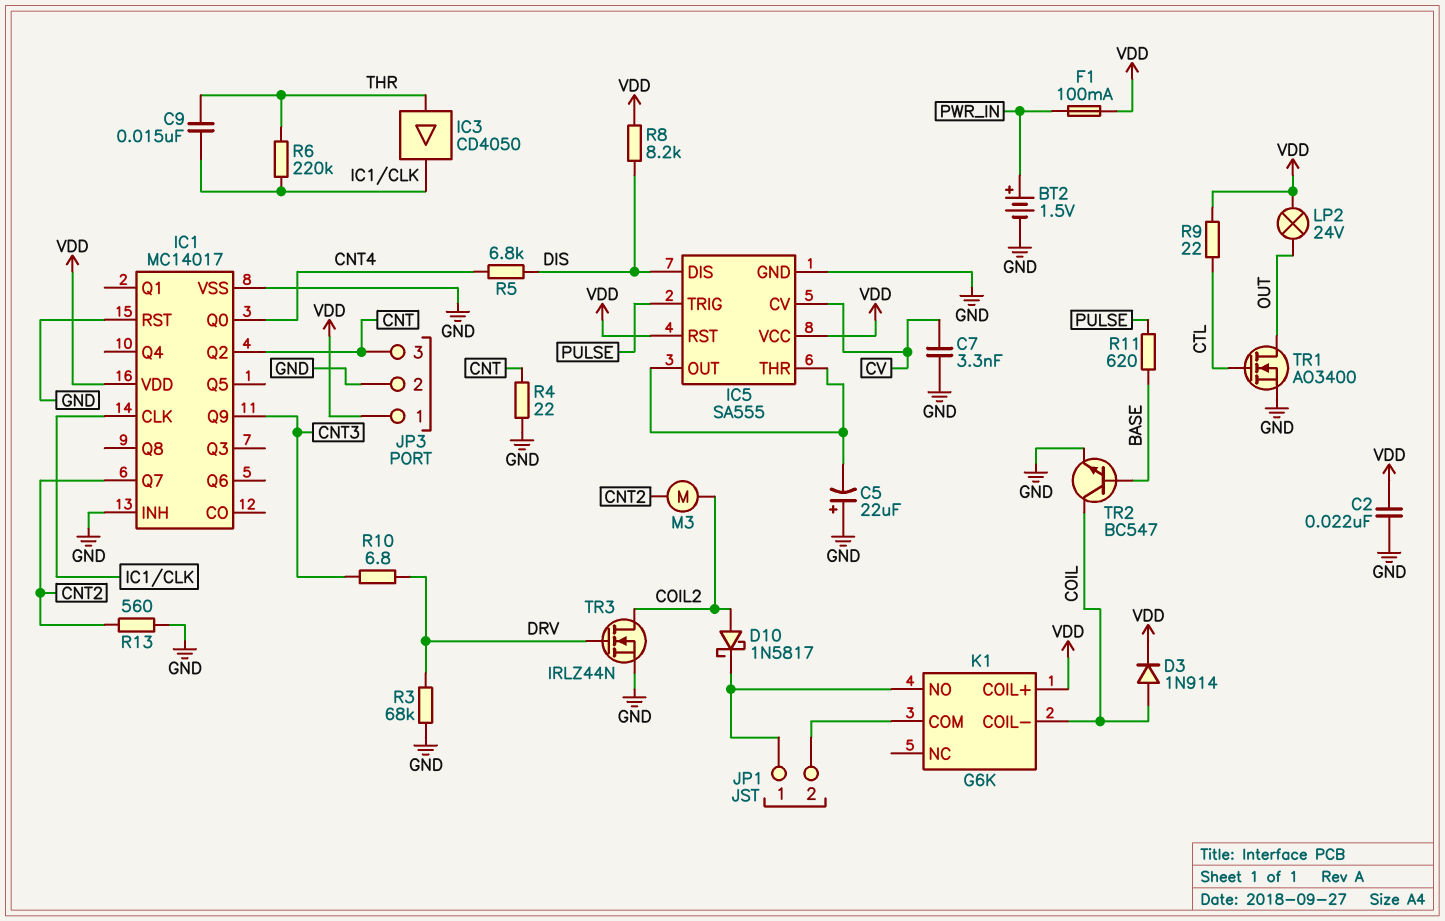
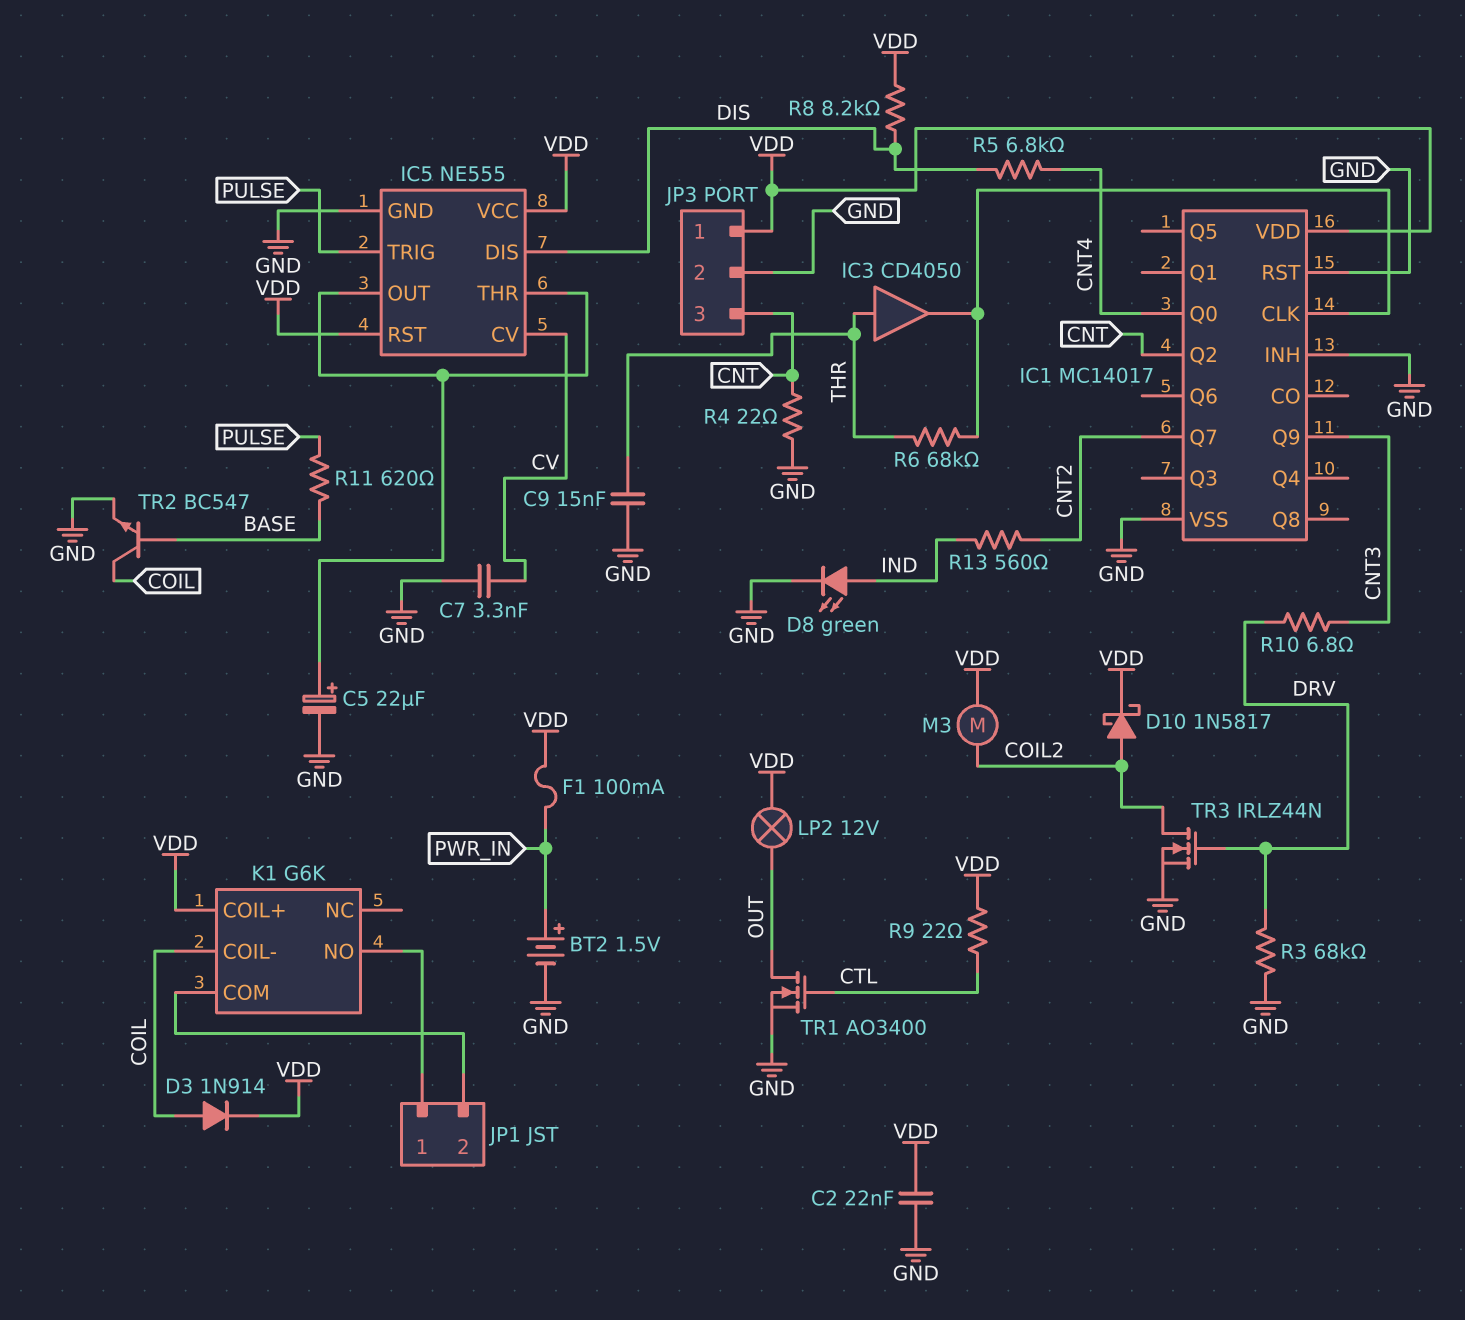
C5: 22uF (plus GND, minus IC5/OUT) -> 22uF (plus IC5/OUT, minus GND)
C9: 15nF (IC1/CLK, THR) -> 15nF (GND, THR)
D8: none -> LED green (A IND, K GND)
D10: schottky 1N5817 (A COIL2, K JP1/1) -> schottky 1N5817 (A COIL2, K VDD)
IC5: SA555 -> NE555
LP2: lamp 24V (OUT, VDD) -> lamp 12V (OUT, VDD)
M3: motor (CNT2, COIL2) -> motor (COIL2, VDD)
R6: 220k (IC1/CLK, THR) -> 68k (IC1/CLK, THR)
R13: 560 (CNT2, GND) -> 560 (CNT2, IND)

